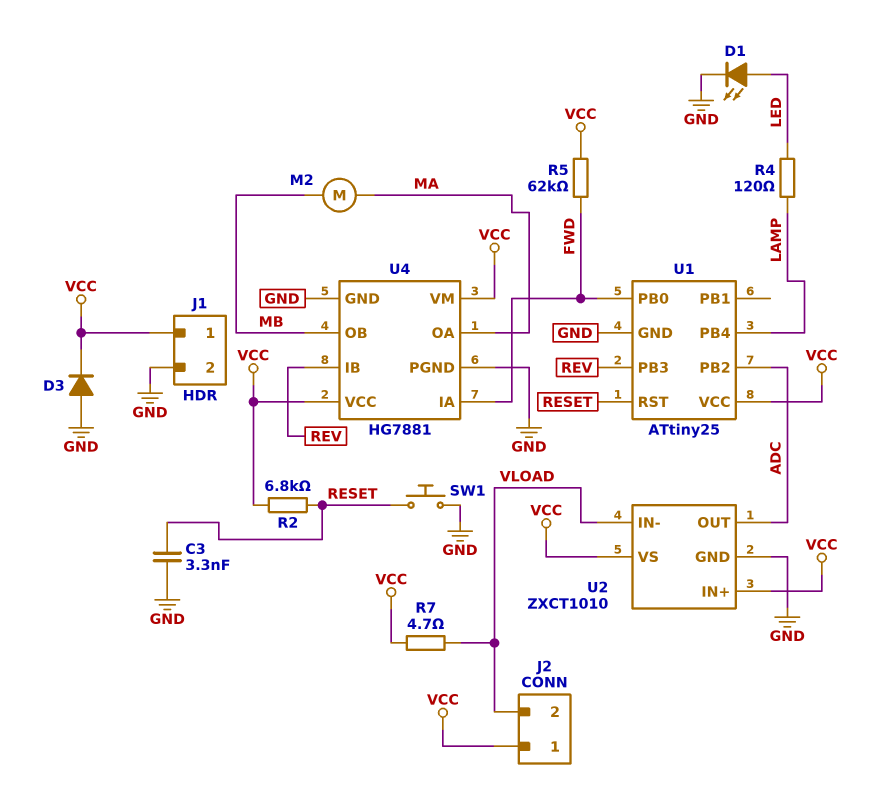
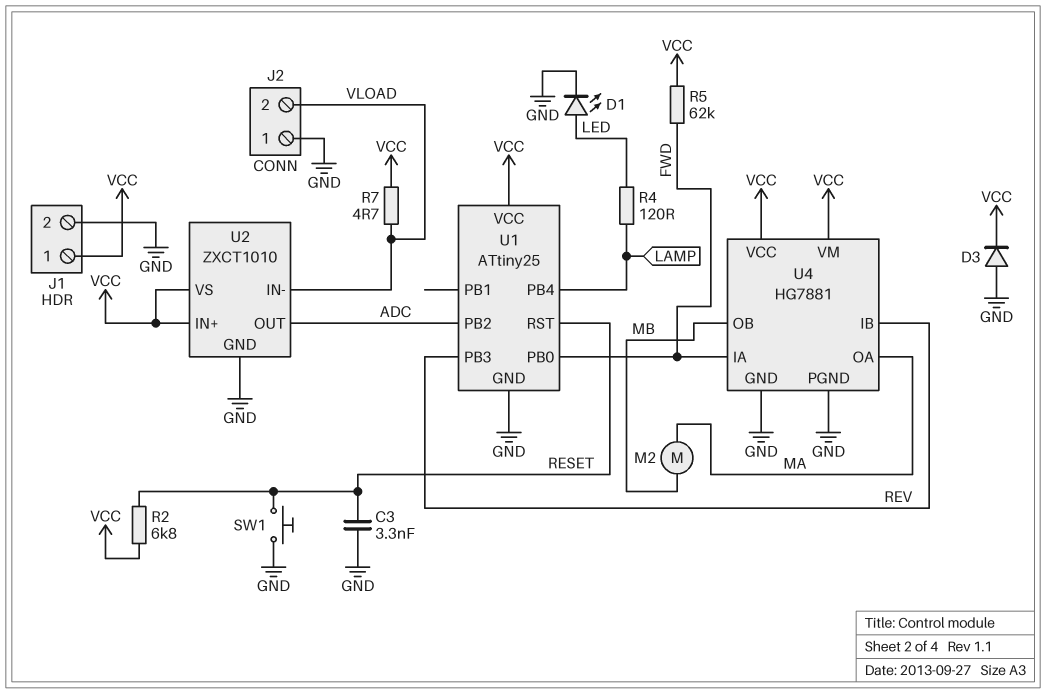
J2 pin 1: VCC -> GND

